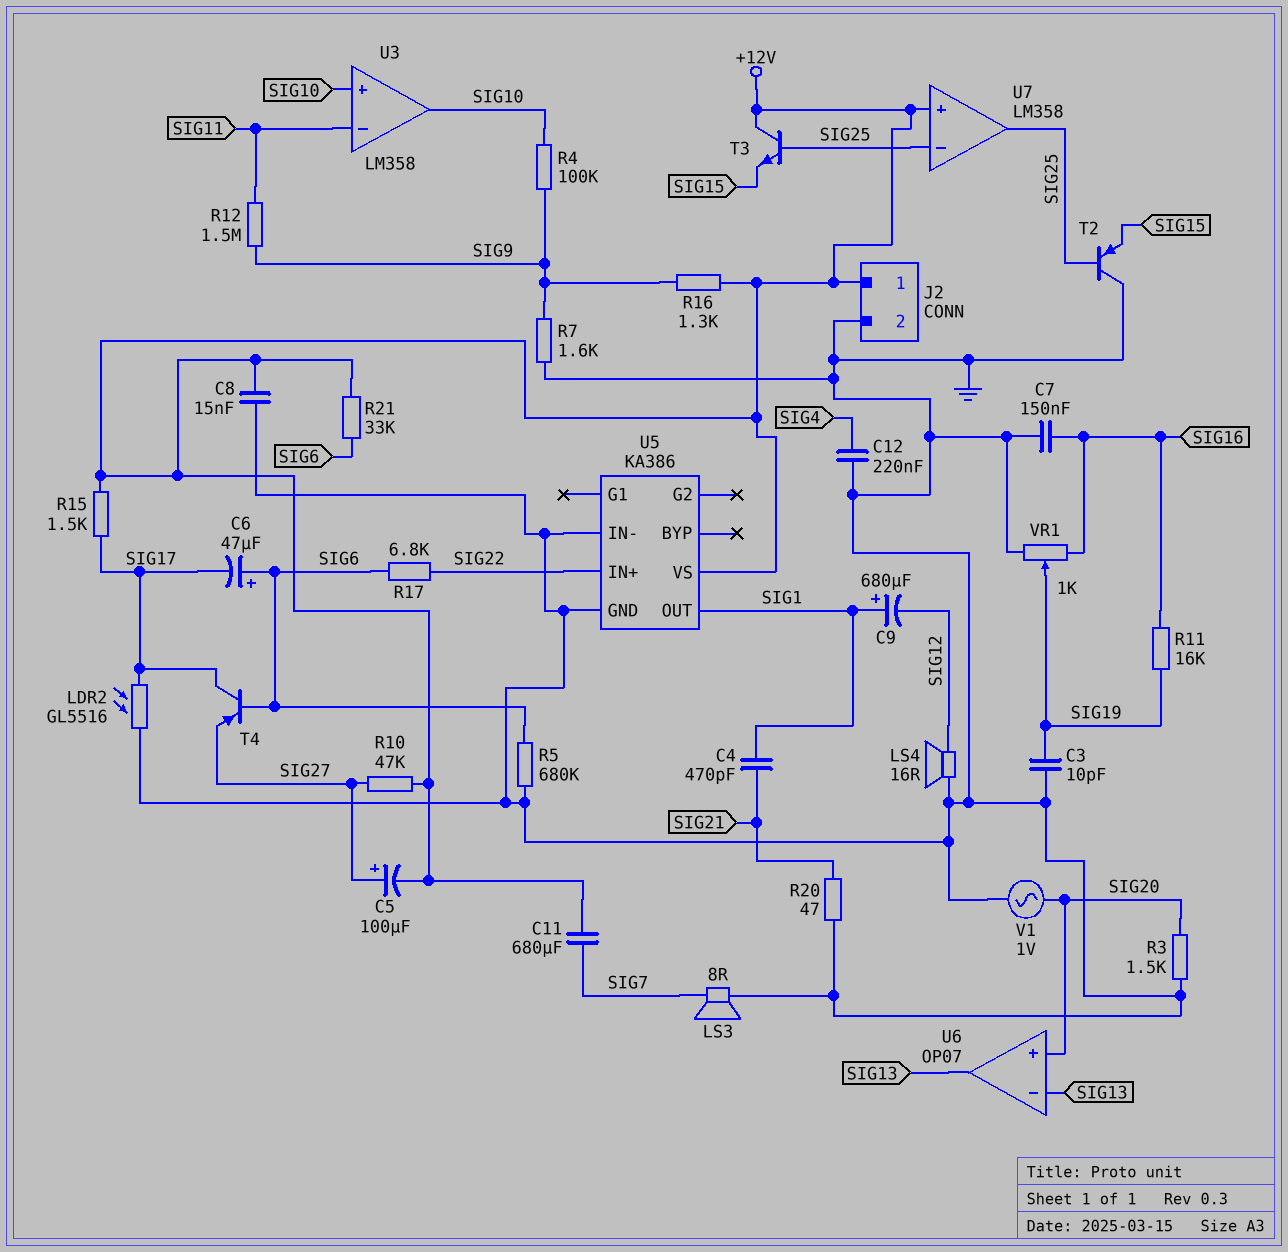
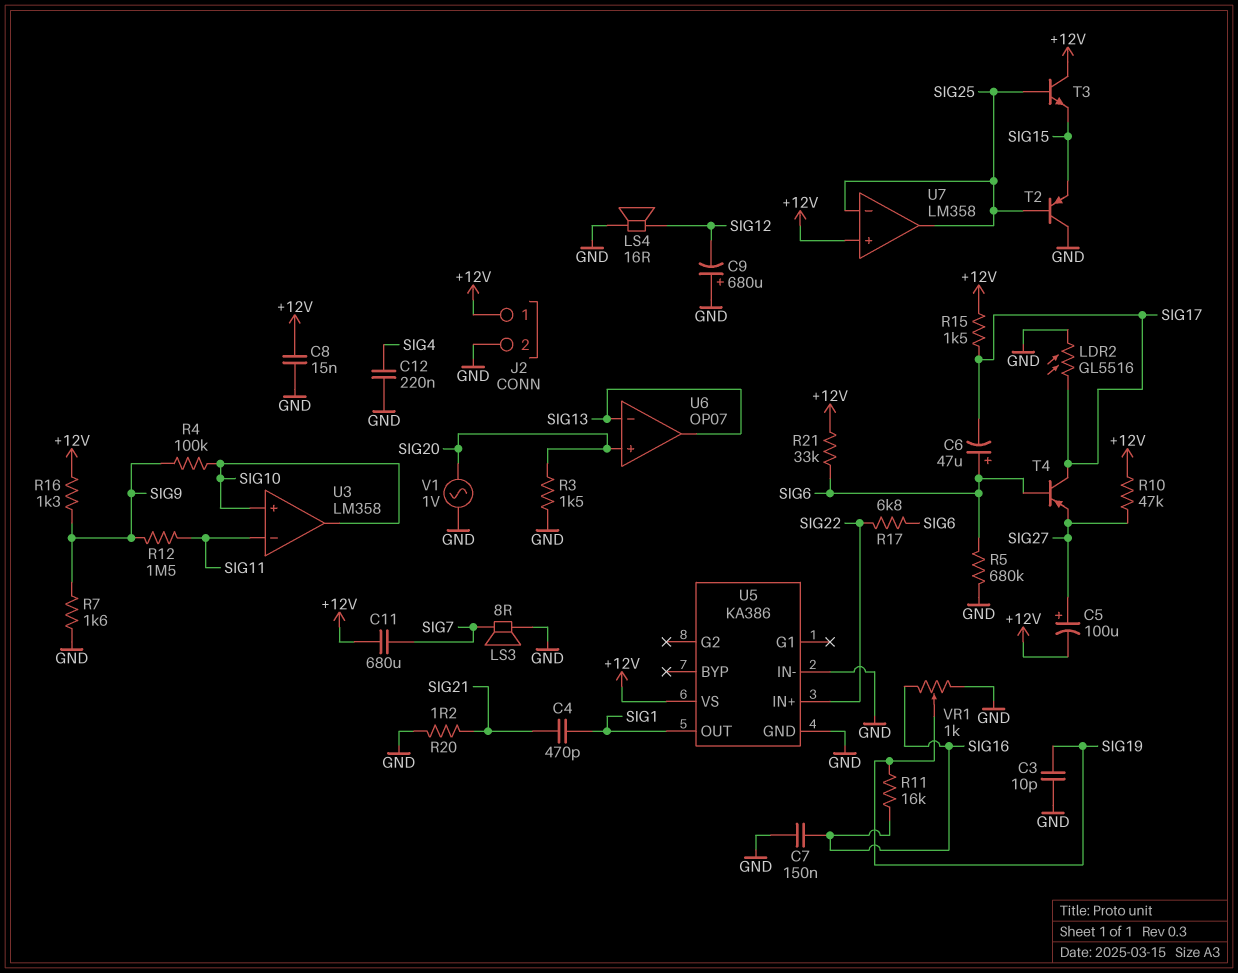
C9: 680uF (plus SIG1, minus SIG12) -> 680uF (plus GND, minus SIG12)
R20: 47 (GND, SIG21) -> 1.2 (GND, SIG21)

